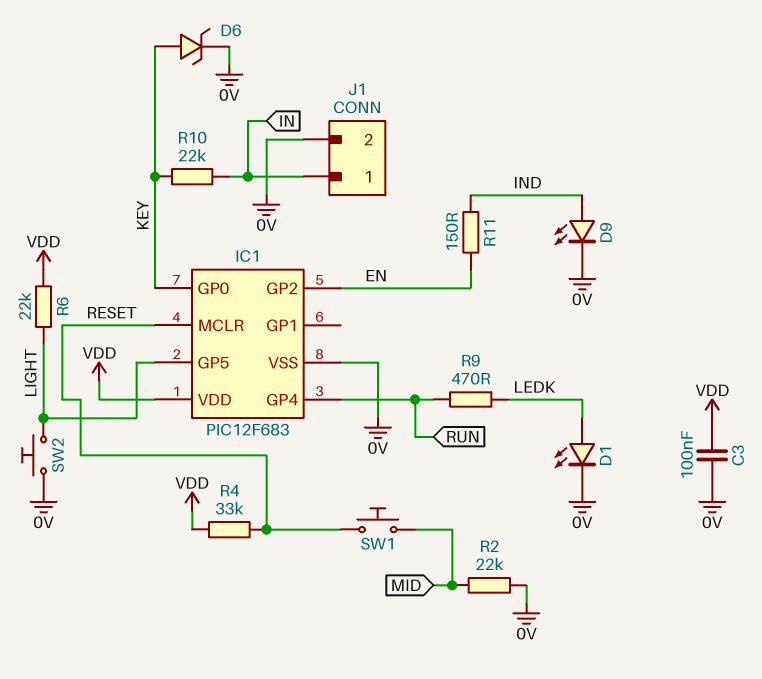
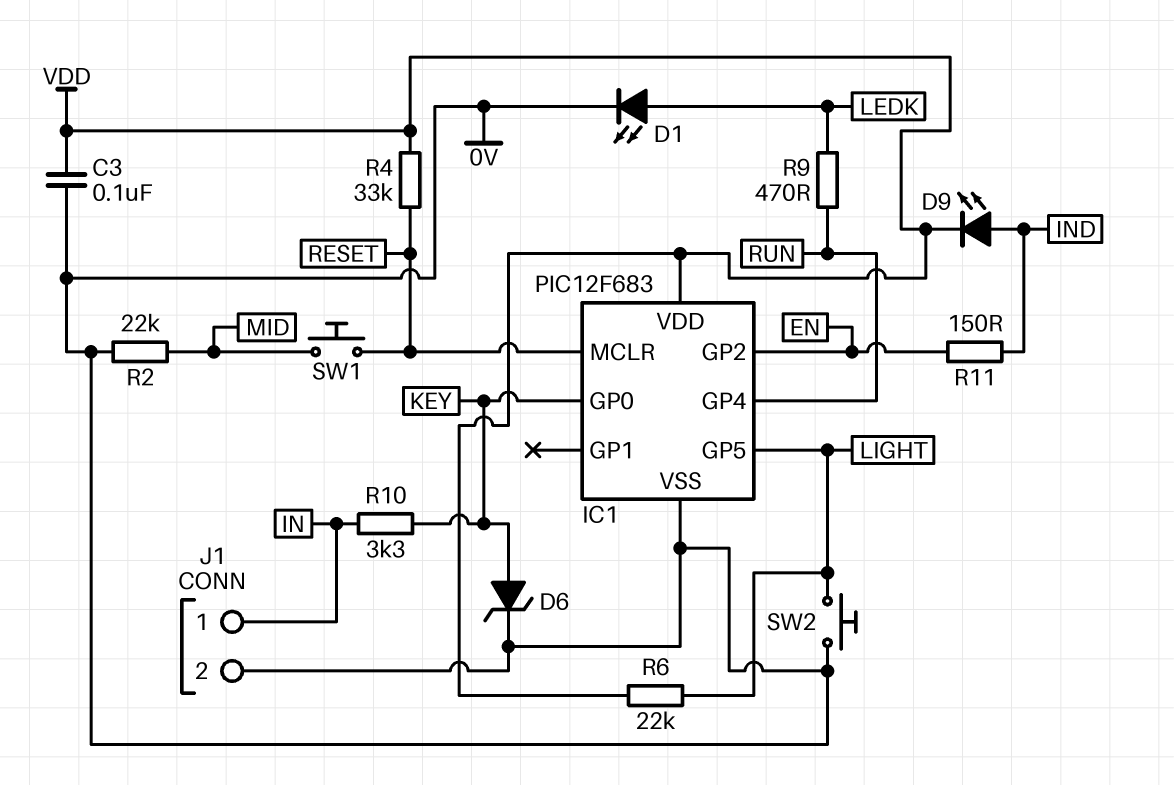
D9: LED (A IND, K 0V) -> LED (A IND, K VDD)
R10: 22k (IN, KEY) -> 3.3k (IN, KEY)

